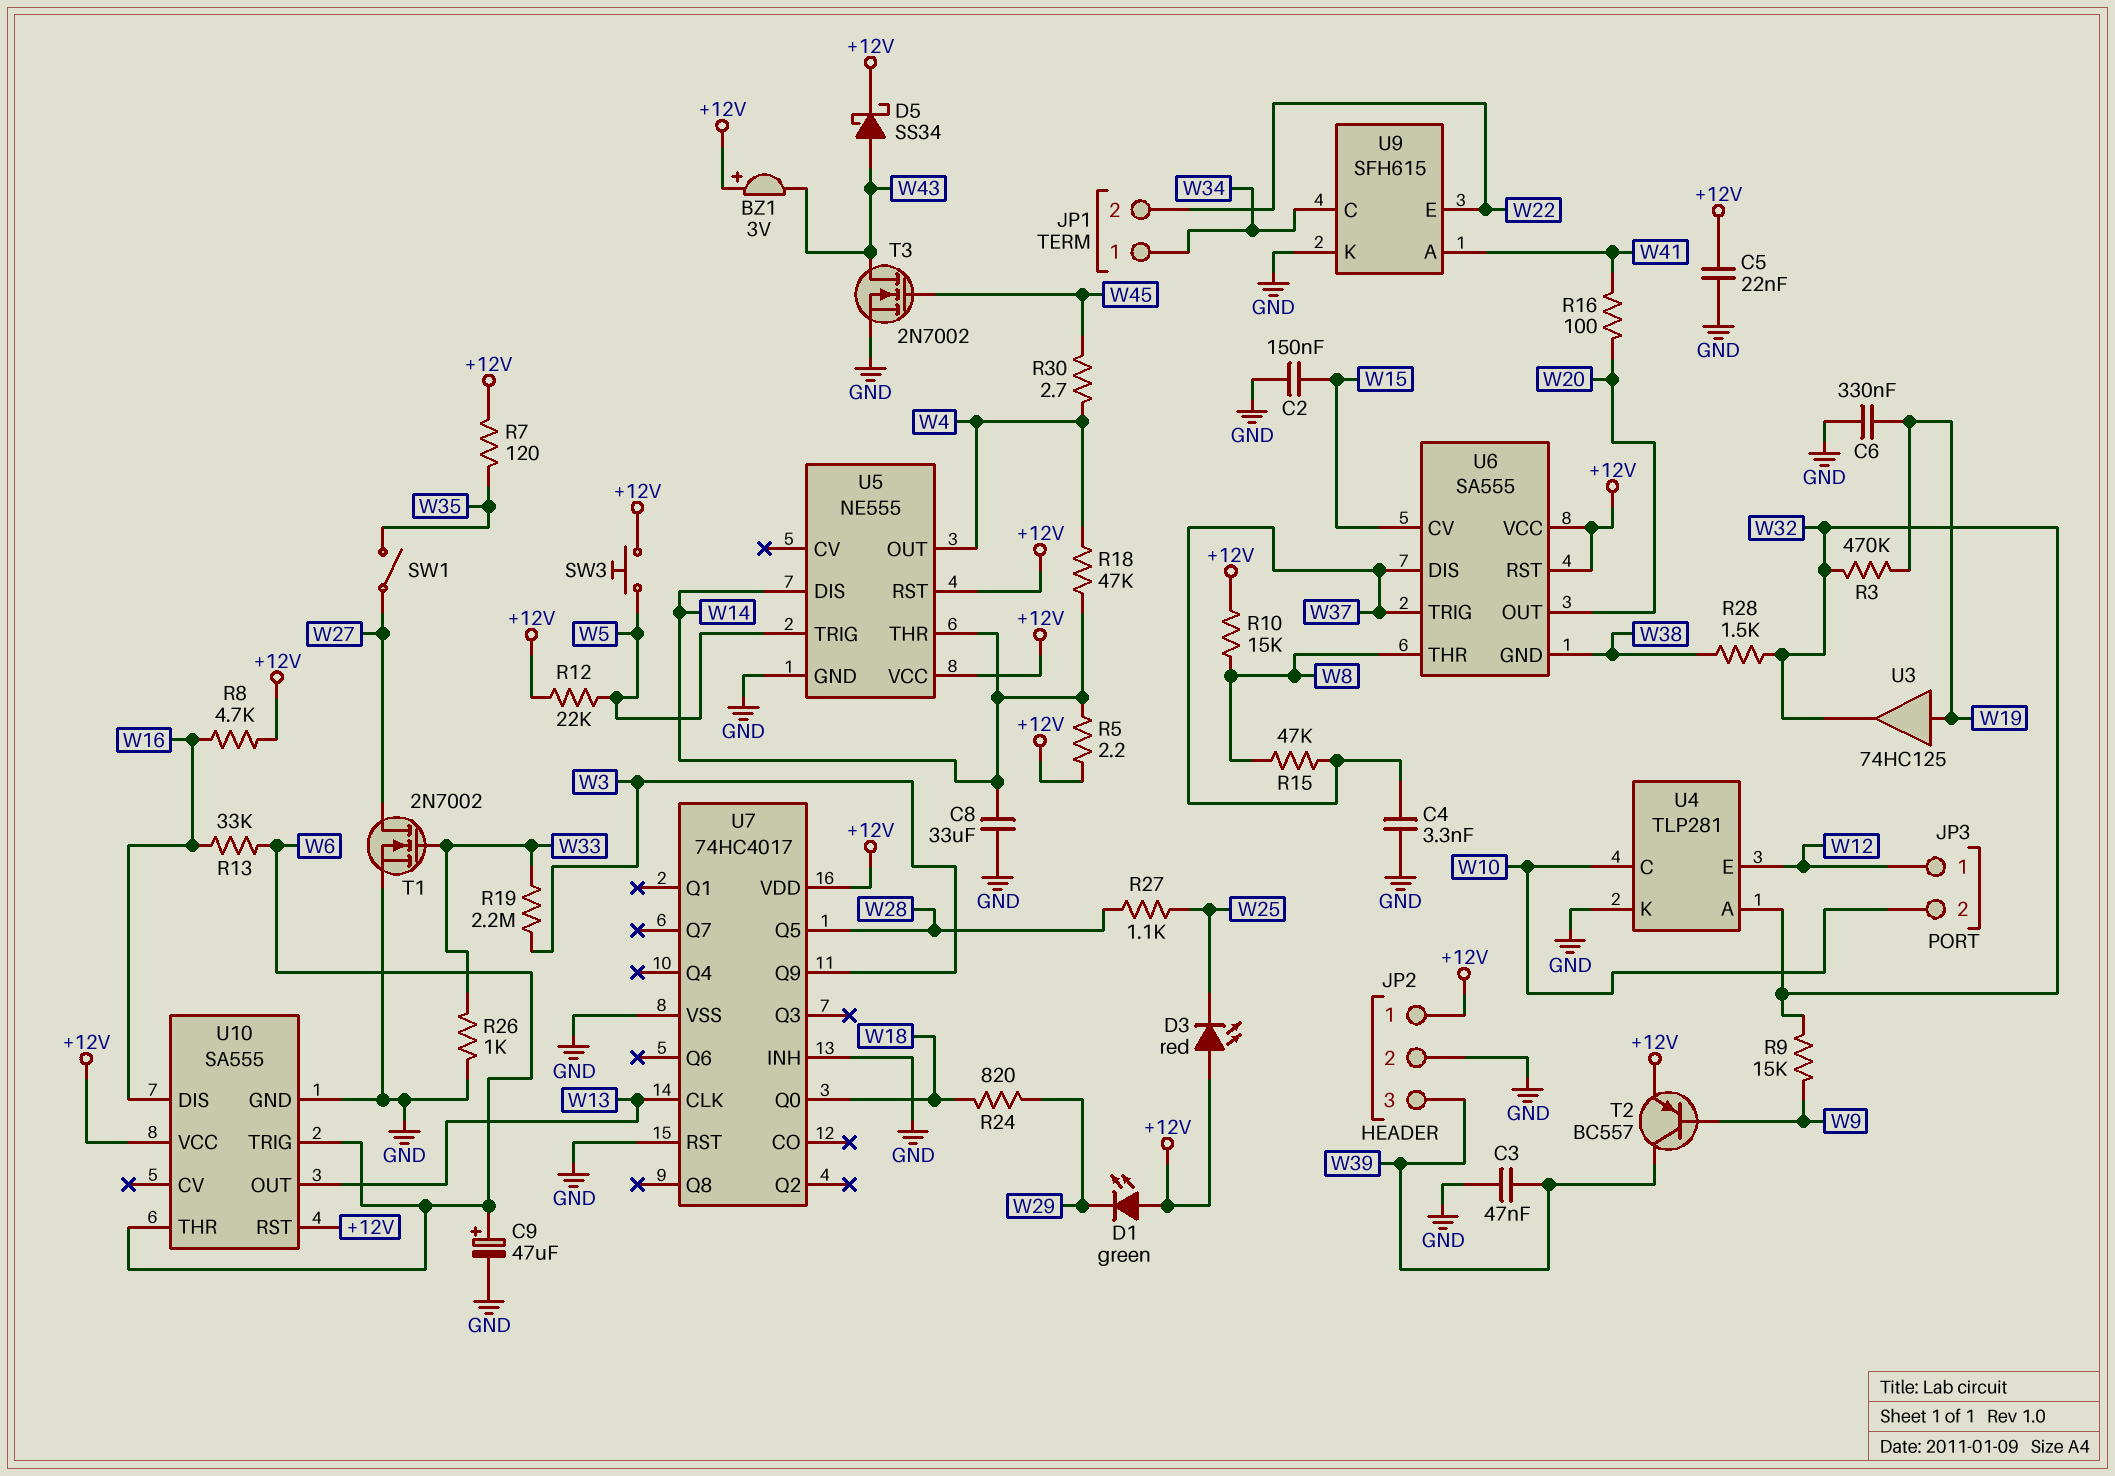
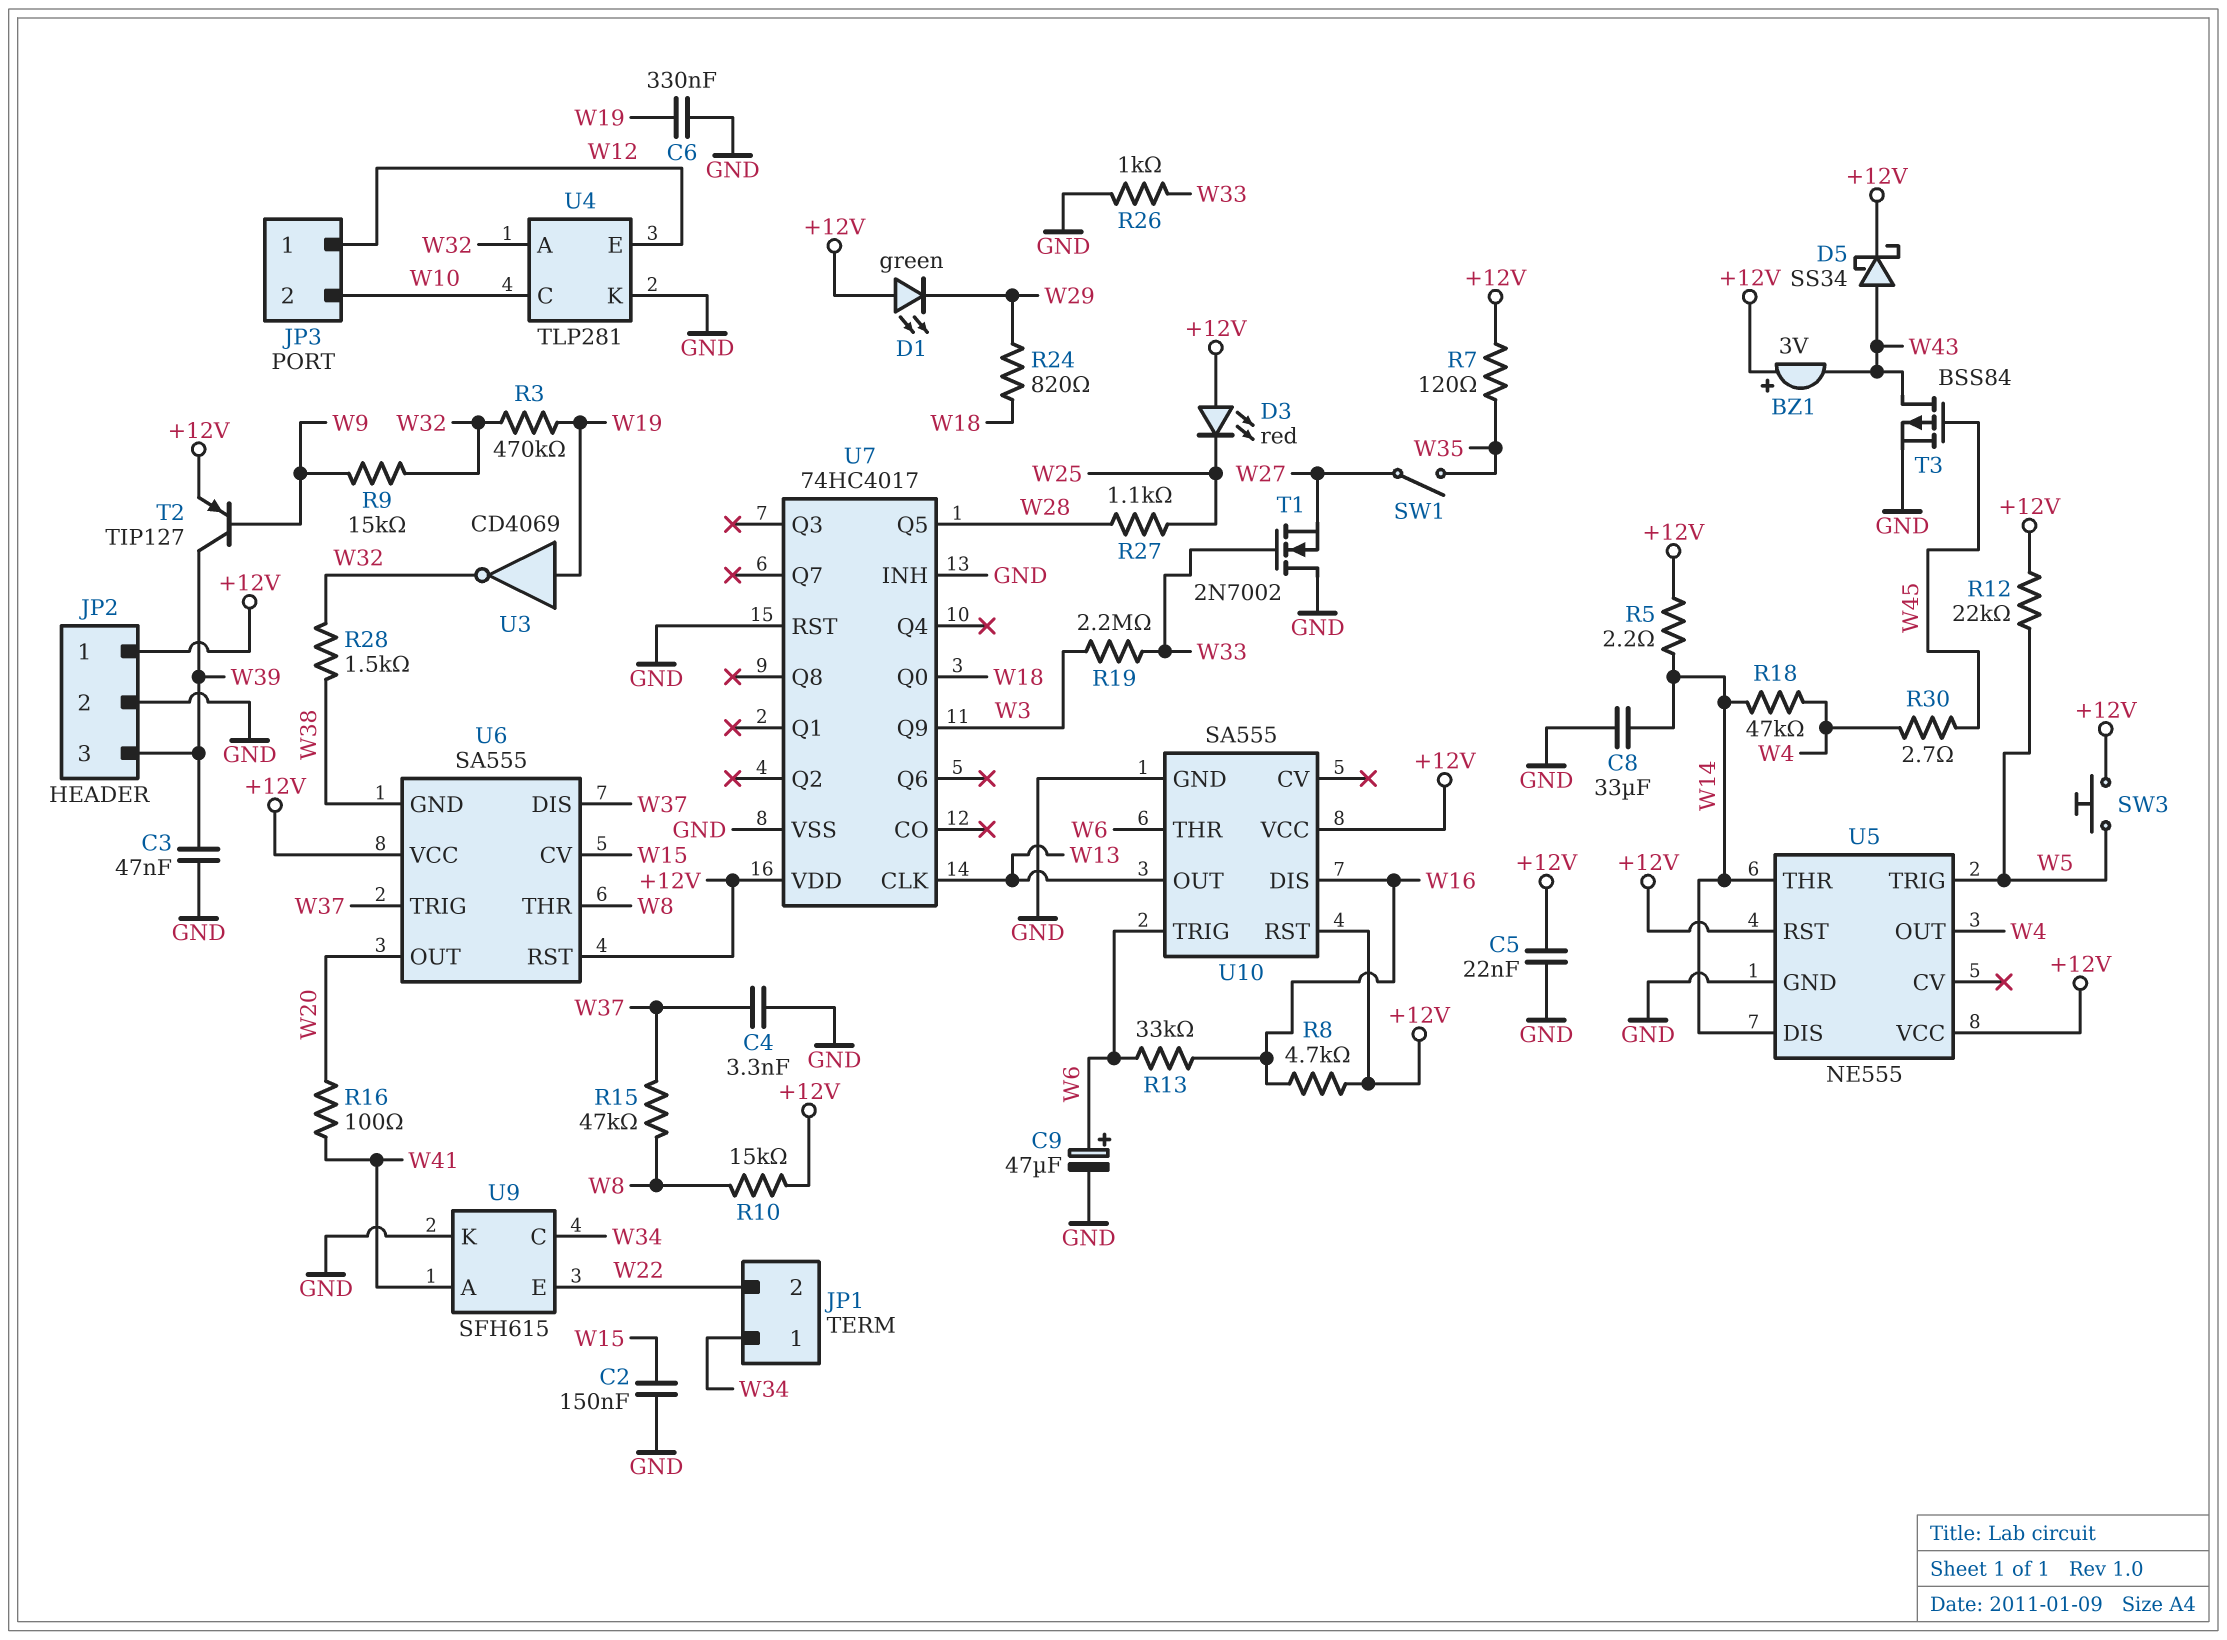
T1: NMOS 2N7002 (G W33, D W27, S GND) -> NMOS 2N7002 (G W33, D GND, S W27)
T2: PNP BC557 (B W9, C W39, E +12V) -> PNP TIP127 (B W9, C W39, E +12V)
T3: NMOS 2N7002 (G W45, D W43, S GND) -> PMOS BSS84 (G W45, D W43, S GND)
U3: buffer 74HC125 (in W19, out W32) -> NOT CD4069 (in W19, out W32)

